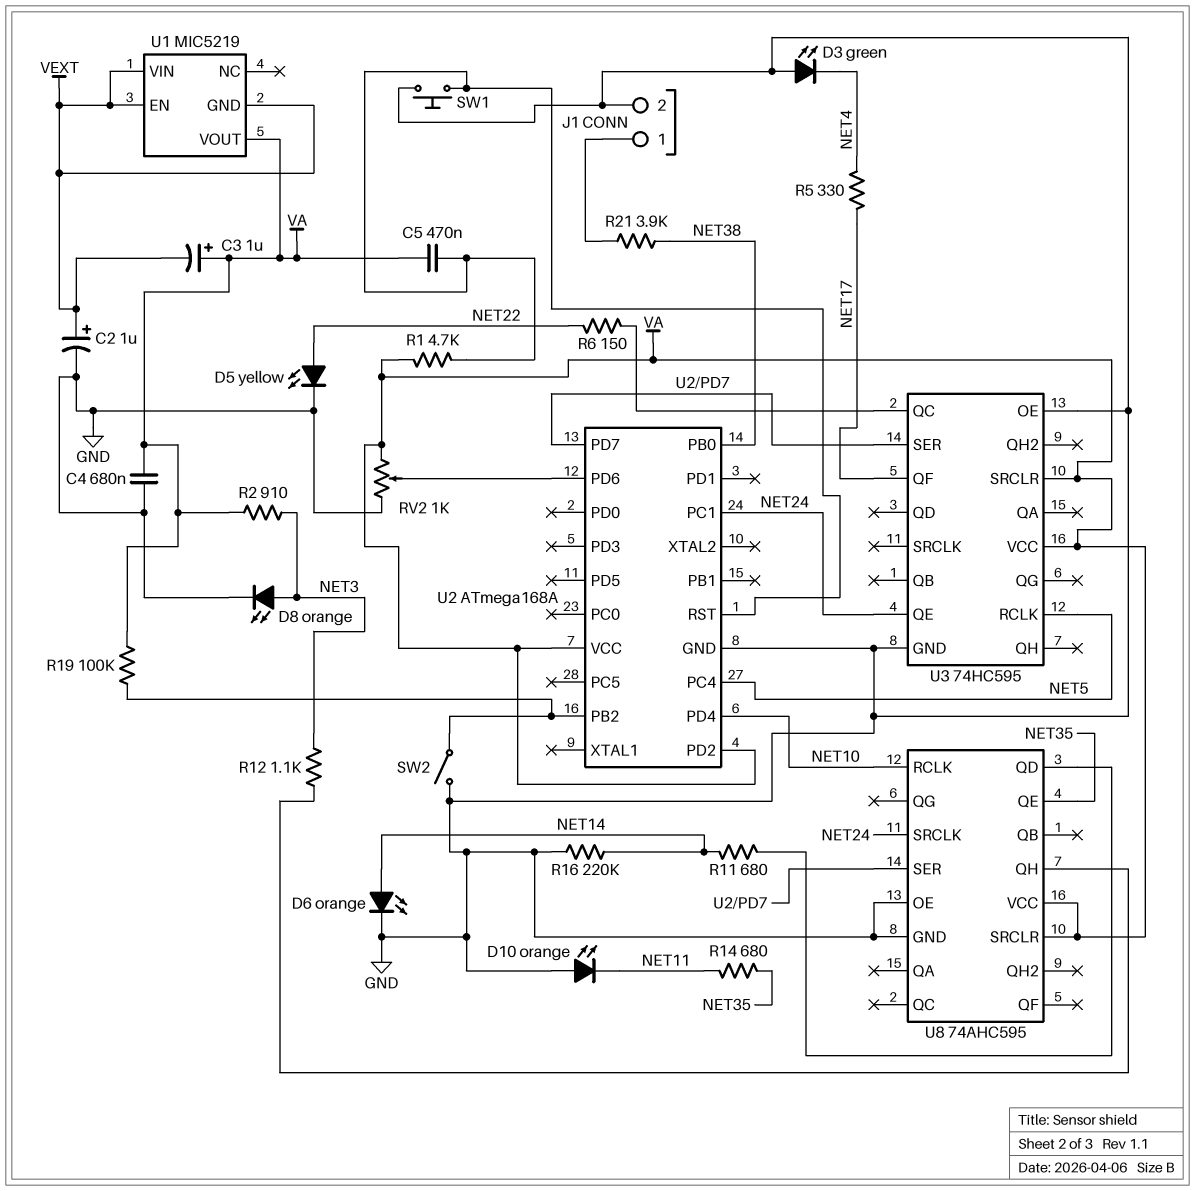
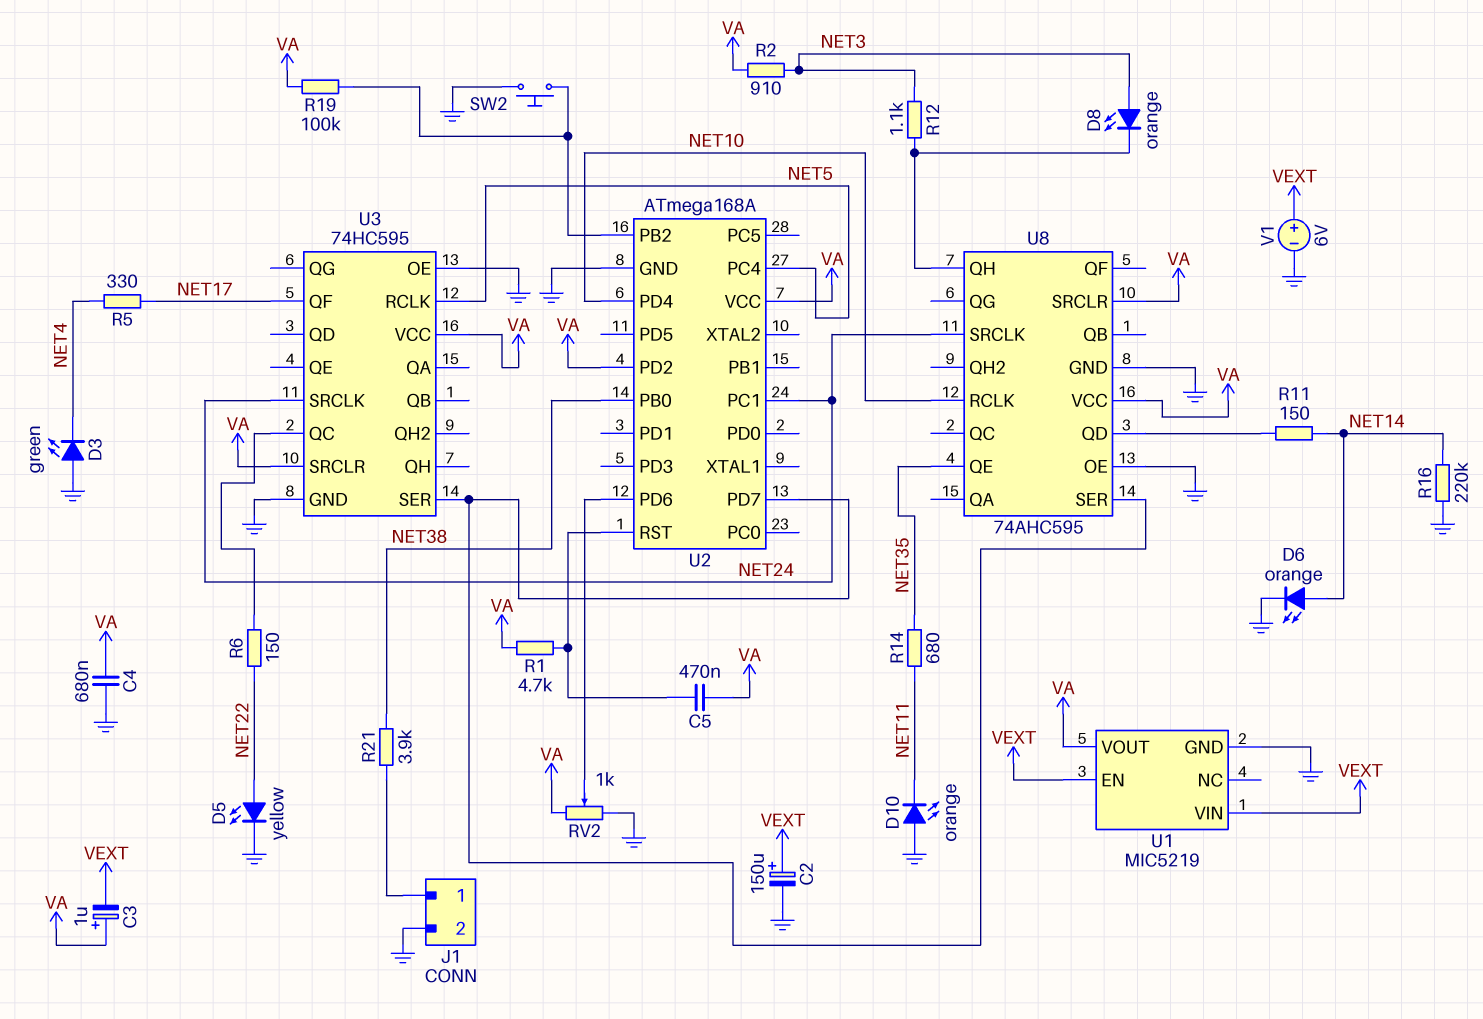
C2: 1uF (plus VEXT, minus GND) -> 150uF (plus VEXT, minus GND)
D8: LED orange (A NET3, K GND) -> LED orange (A NET3, K U8/QH)
R11: 680 (NET14, U8/QD) -> 150 (NET14, U8/QD)
SW1: button (GND, U2/RST) -> none
SW2: switch (GND, U2/PB2) -> button (GND, U2/PB2)
U1 pin GND: VEXT -> GND
U3 pin QE: NET24 -> none
U3 pin SRCLK: none -> NET24
V1: none -> 6V (plus VEXT, minus GND)

